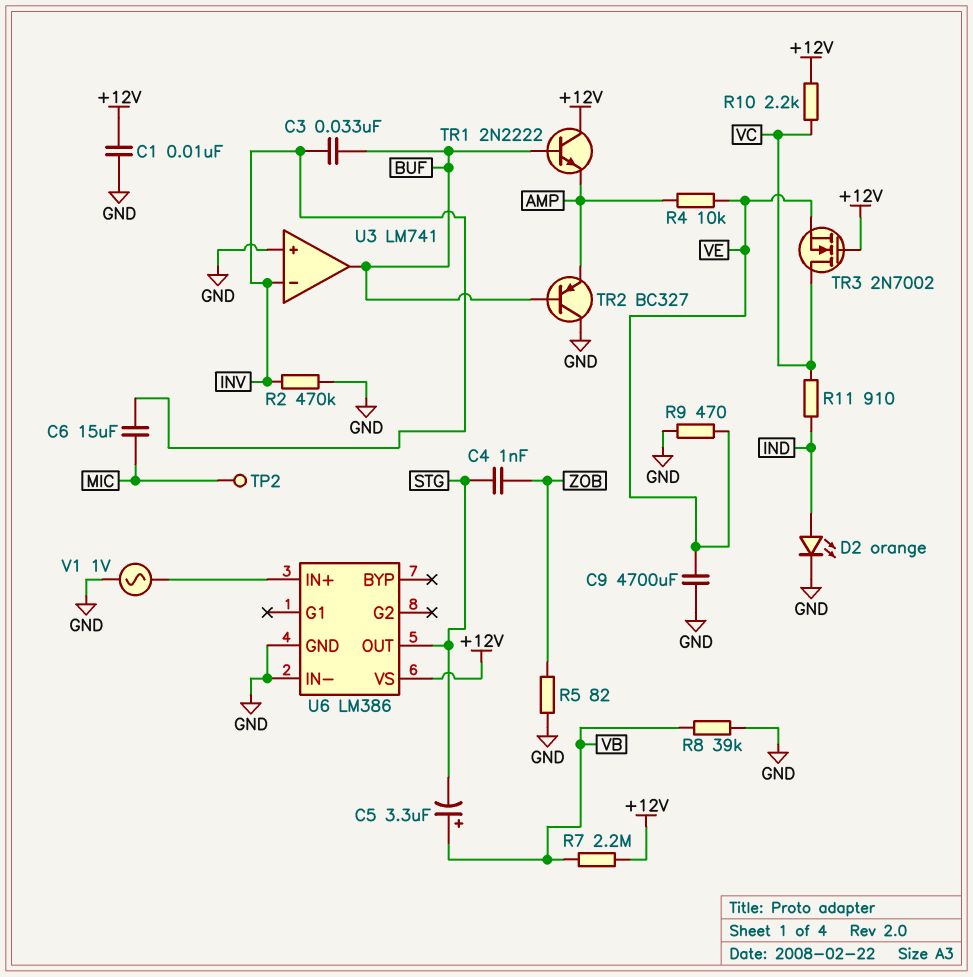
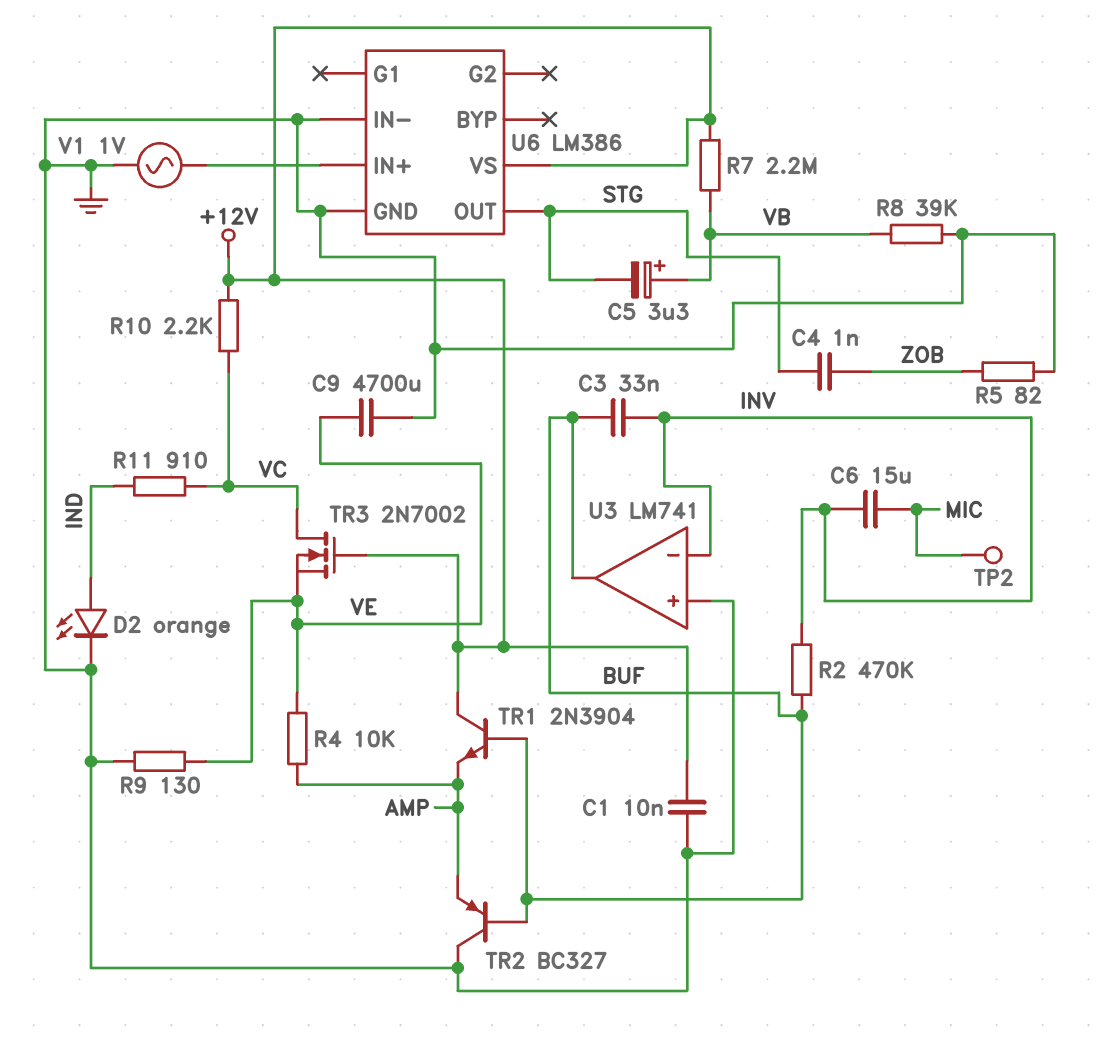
R2: 470k (GND, INV) -> 470k (BUF, INV)
R9: 470 (GND, VE) -> 130 (GND, VE)
TR1: NPN 2N2222 (B BUF, C +12V, E AMP) -> NPN 2N3904 (B BUF, C +12V, E AMP)

